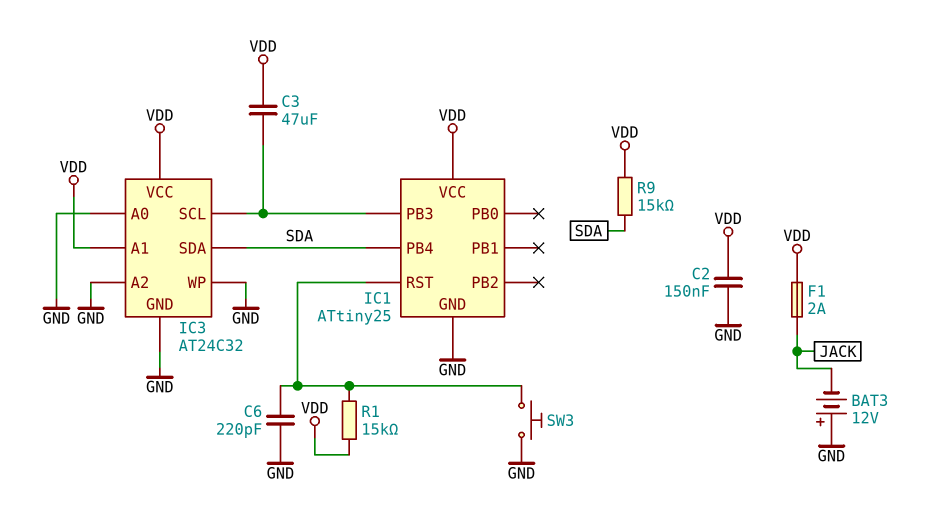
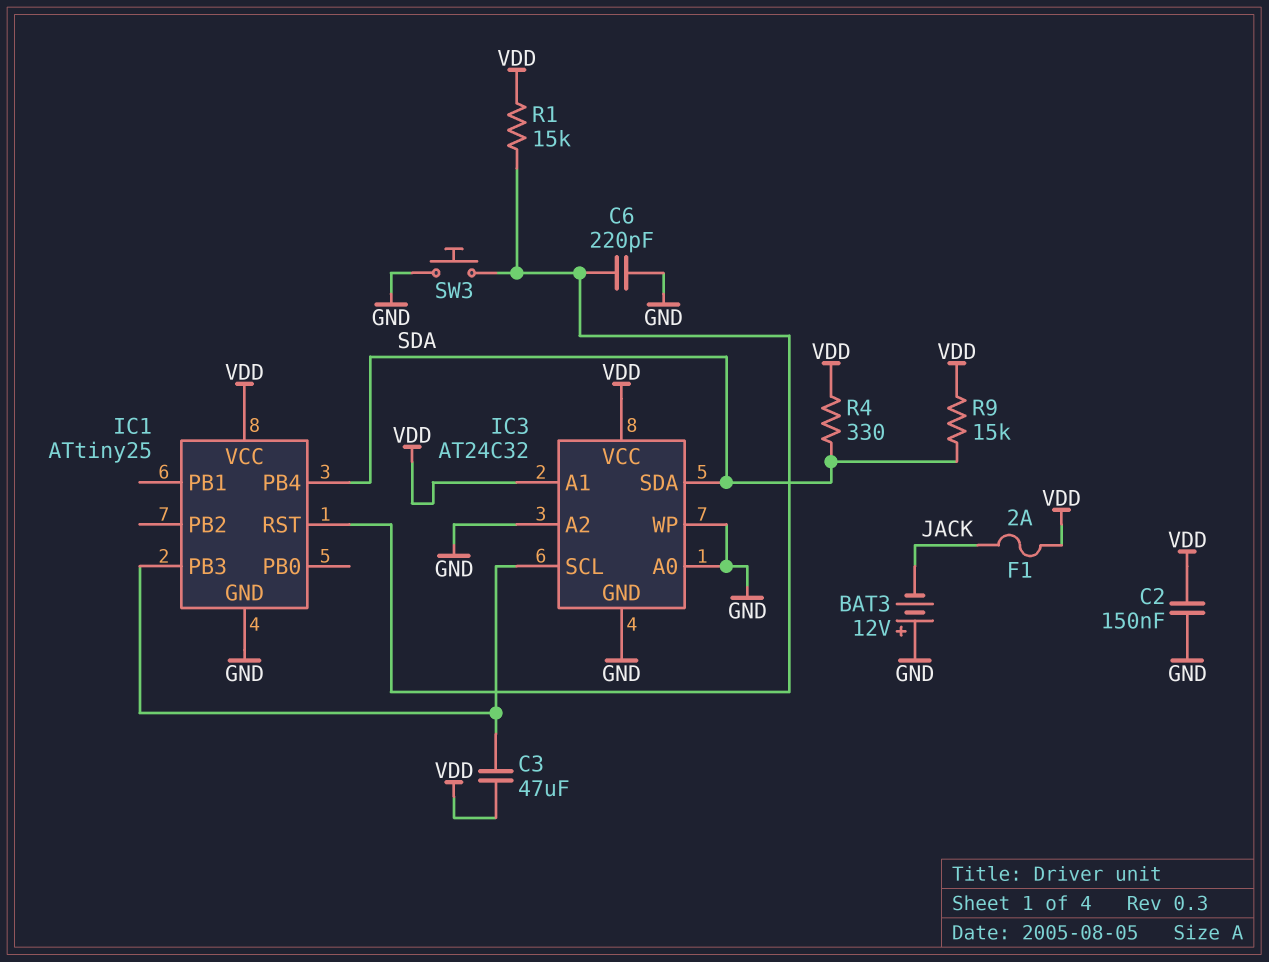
R4: none -> 330 (SDA, VDD)

